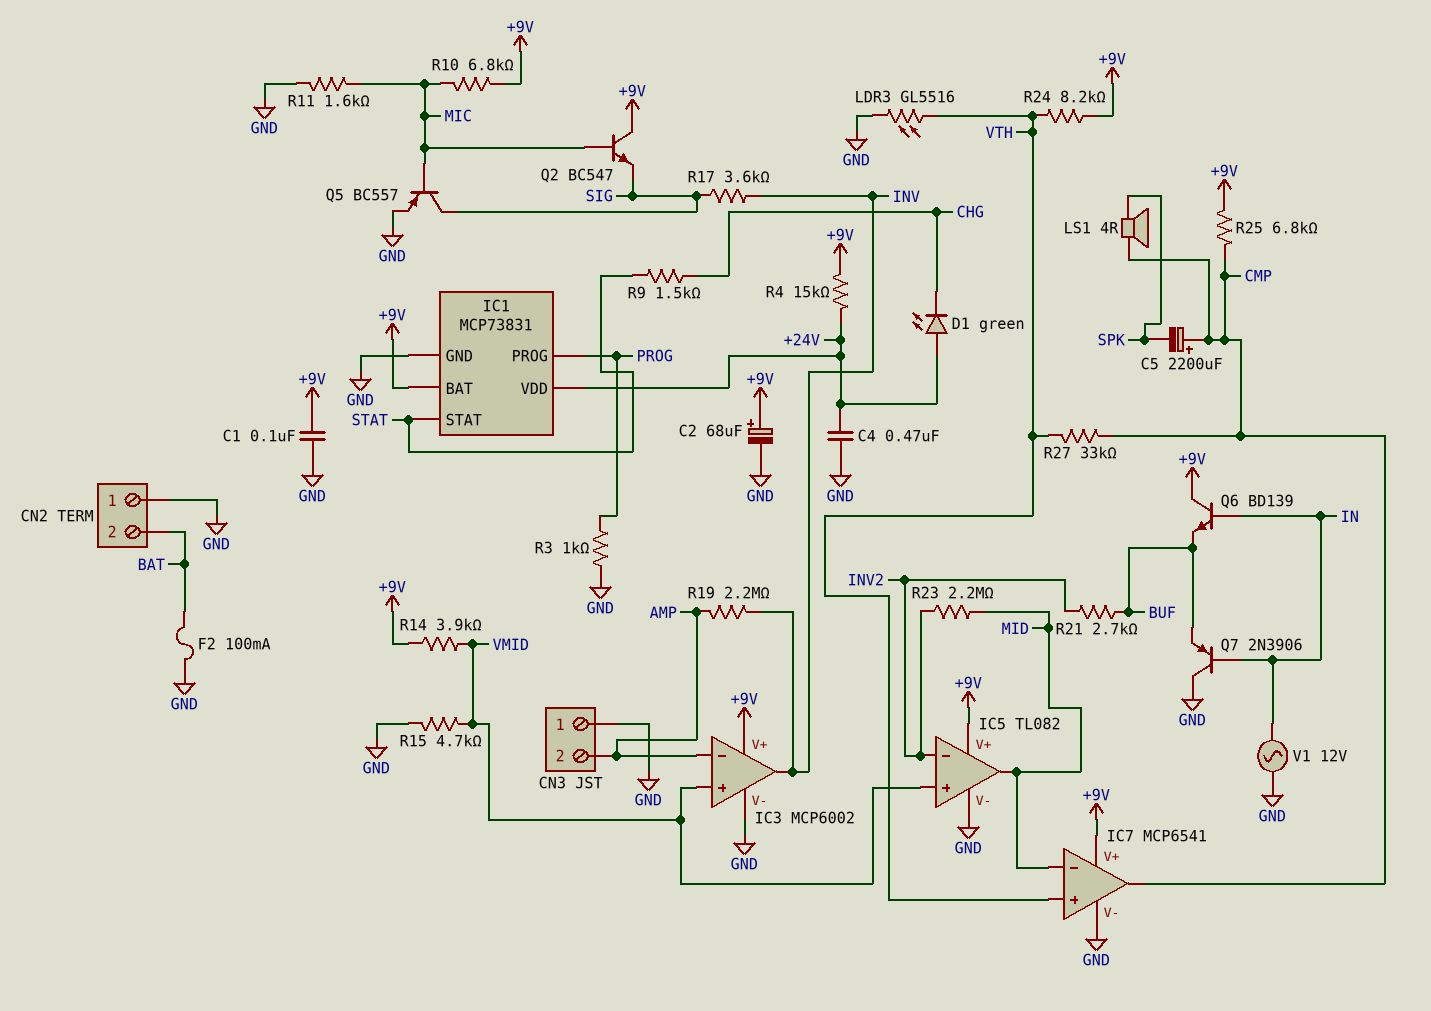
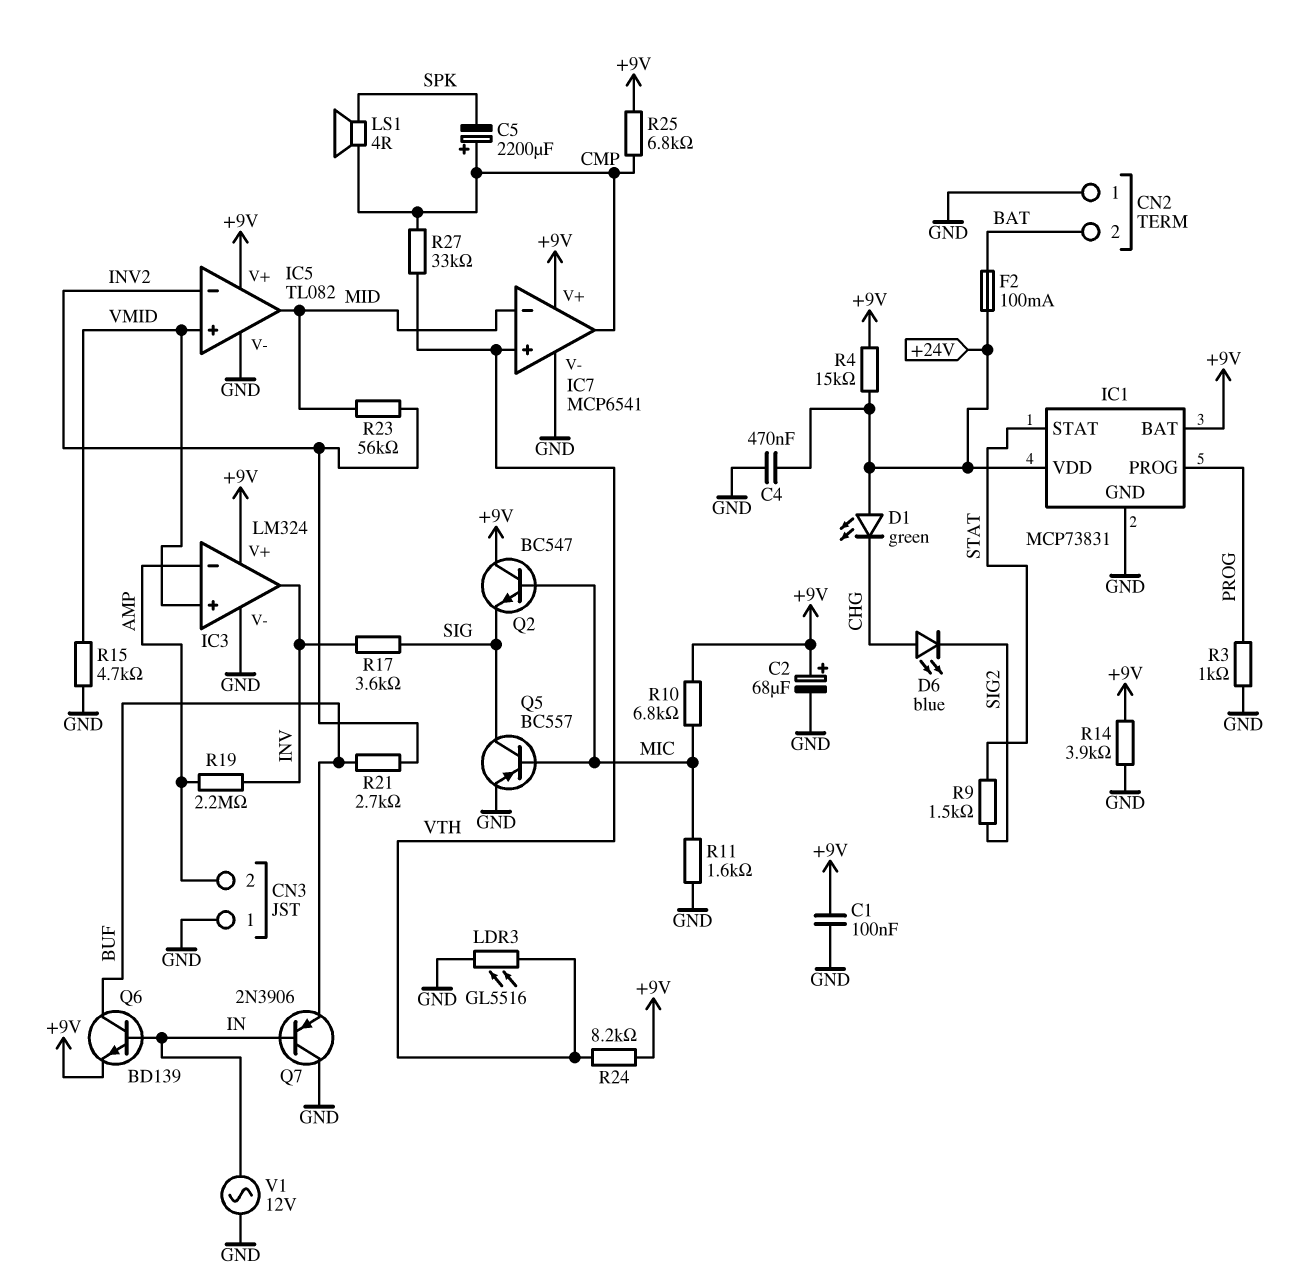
D6: none -> LED blue (A CHG, K SIG2)
F2: 100mA (BAT, GND) -> 100mA (+24V, BAT)
IC3: MCP6002 -> LM324
Q6: NPN BD139 (B IN, C +9V, E BUF) -> NPN BD139 (B IN, C BUF, E +9V)
R9: 1.5k (CHG, STAT) -> 1.5k (SIG2, STAT)
R14: 3.9k (+9V, VMID) -> 3.9k (+9V, GND)
R23: 2.2M (INV2, MID) -> 56k (INV2, MID)

